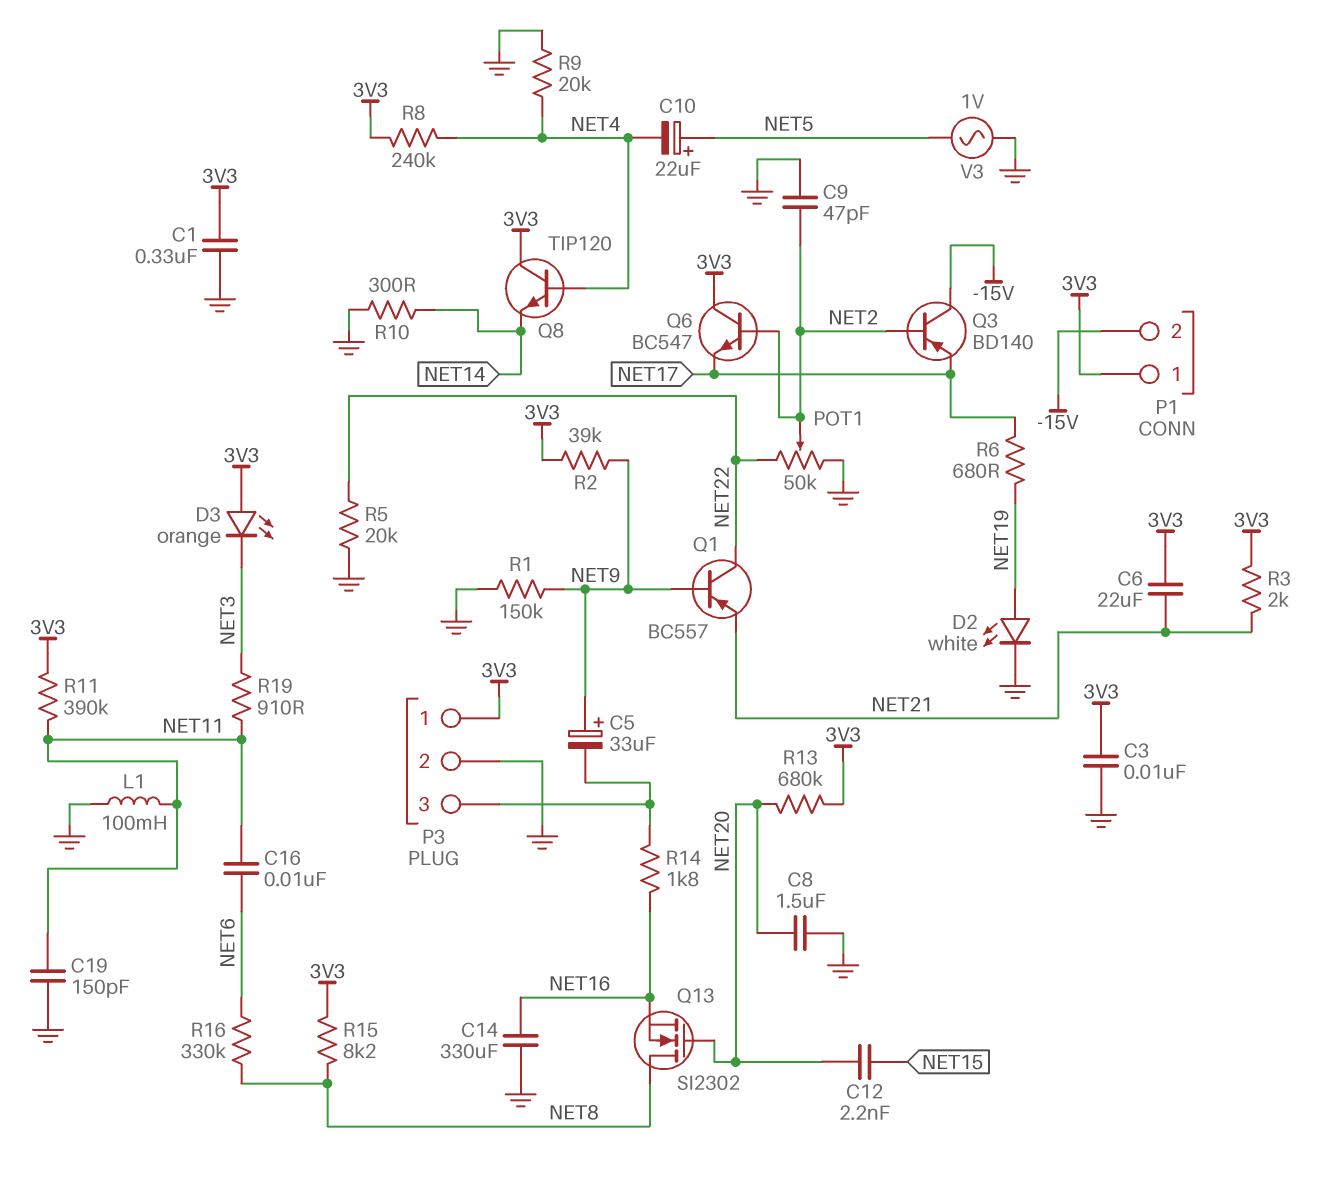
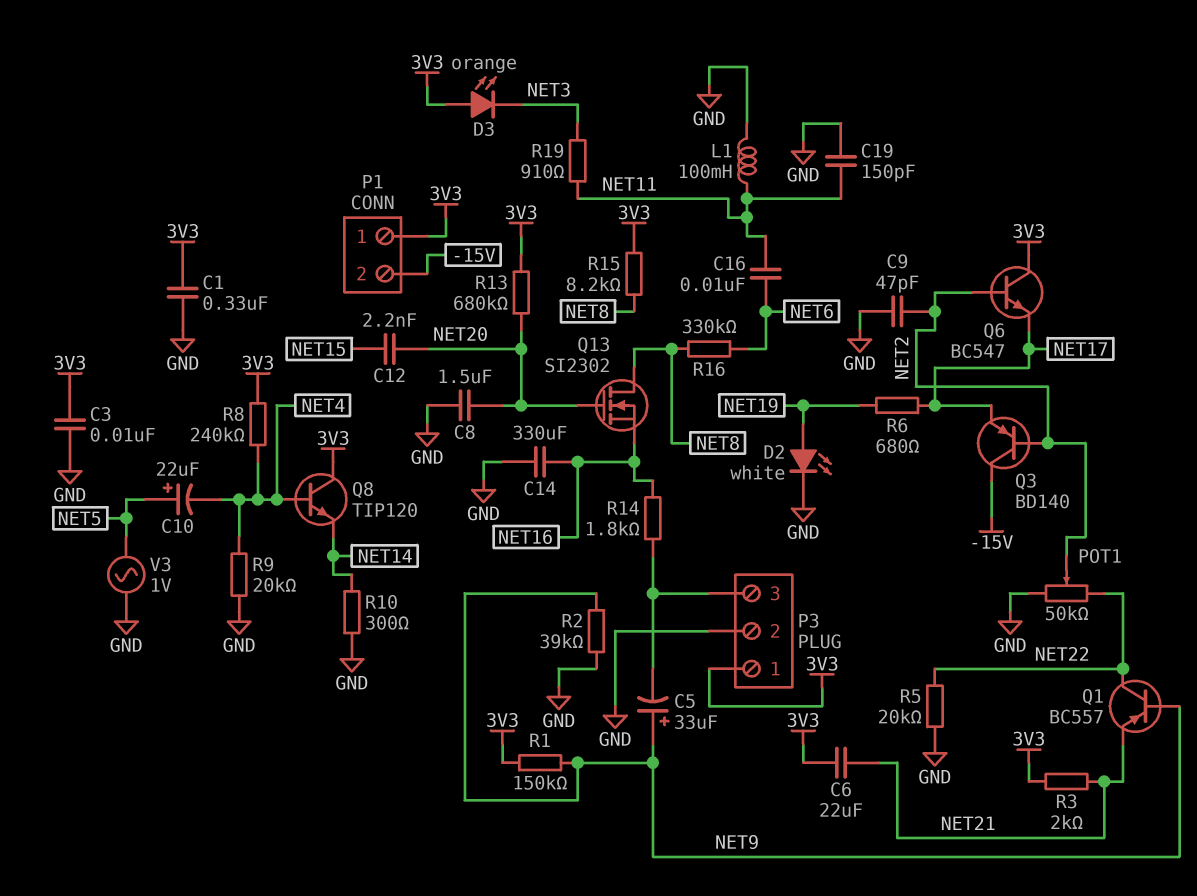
R1: 150k (GND, NET9) -> 150k (3V3, NET9)
R2: 39k (3V3, NET9) -> 39k (GND, NET9)
R11: 390k (3V3, NET11) -> none

